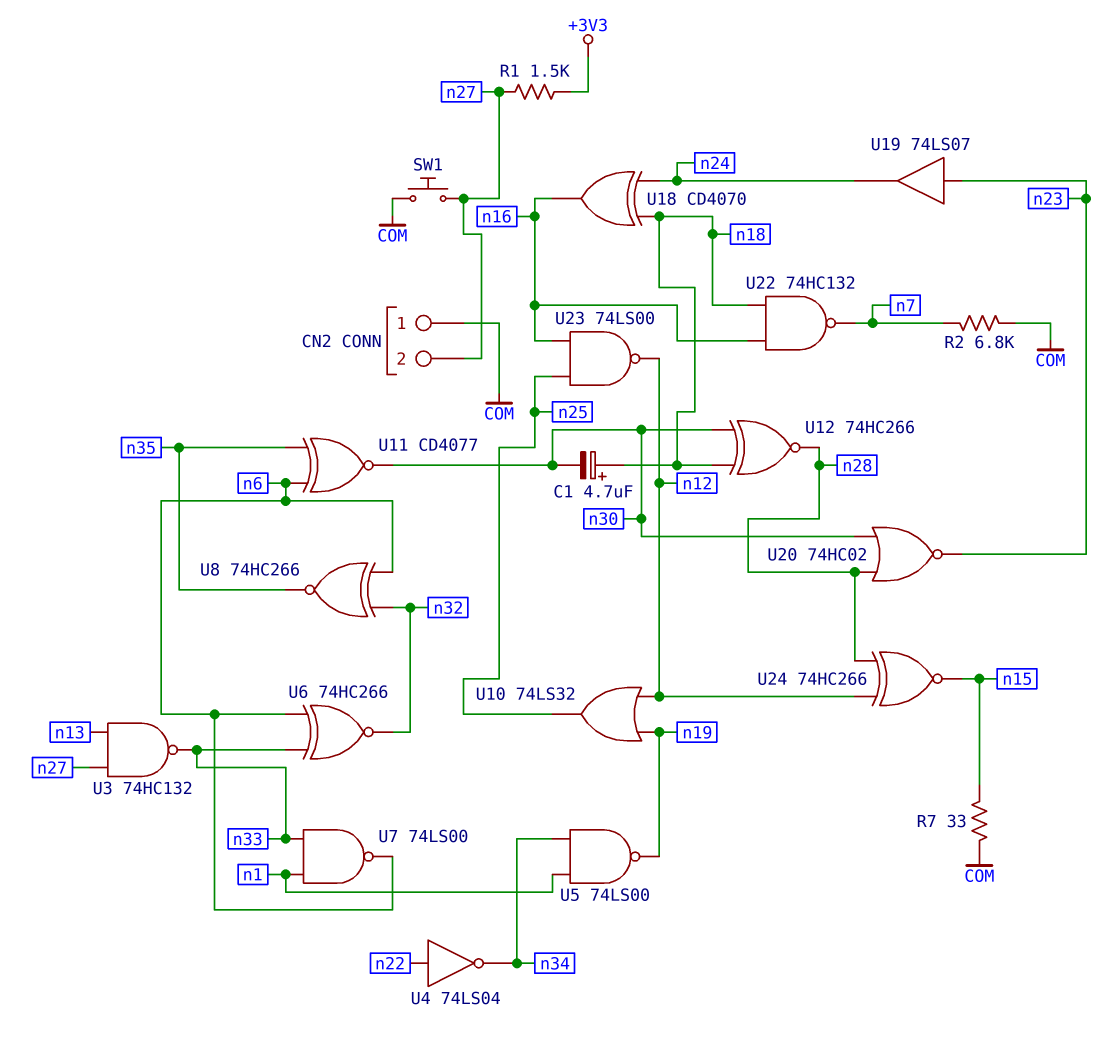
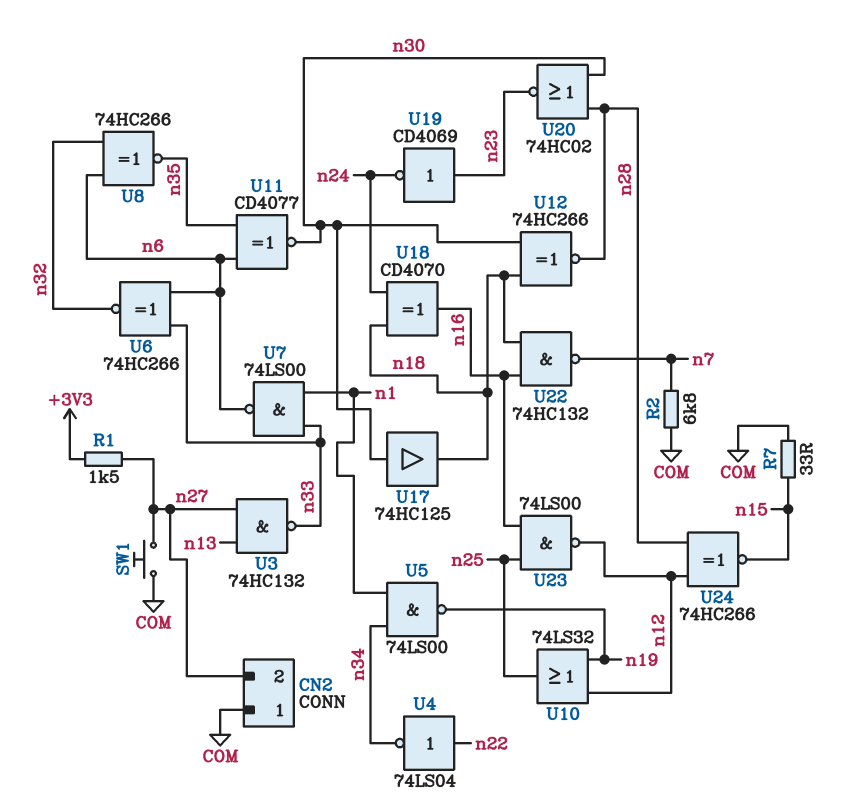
C1: 4.7uF (plus n18, minus n30) -> none
U17: none -> buffer 74HC125 (in n30, out n18)
U19: buffer 74LS07 (in n23, out n24) -> NOT CD4069 (in n23, out n24)

